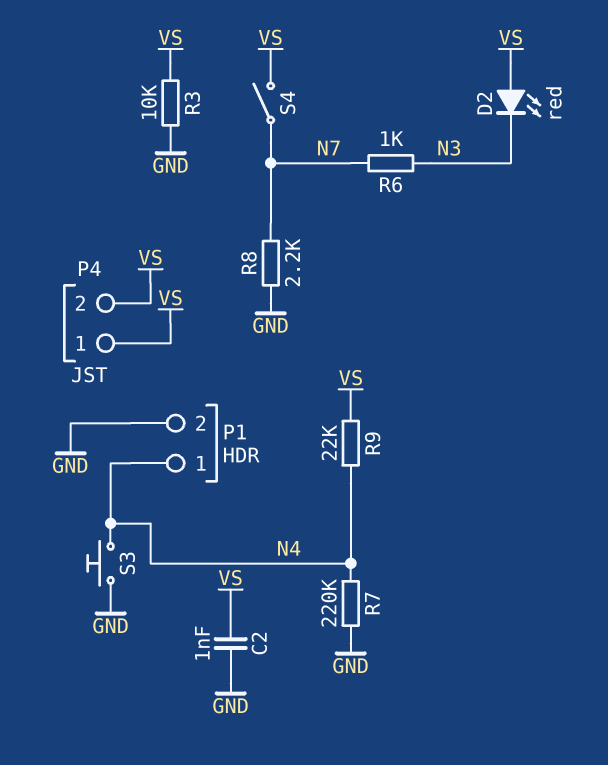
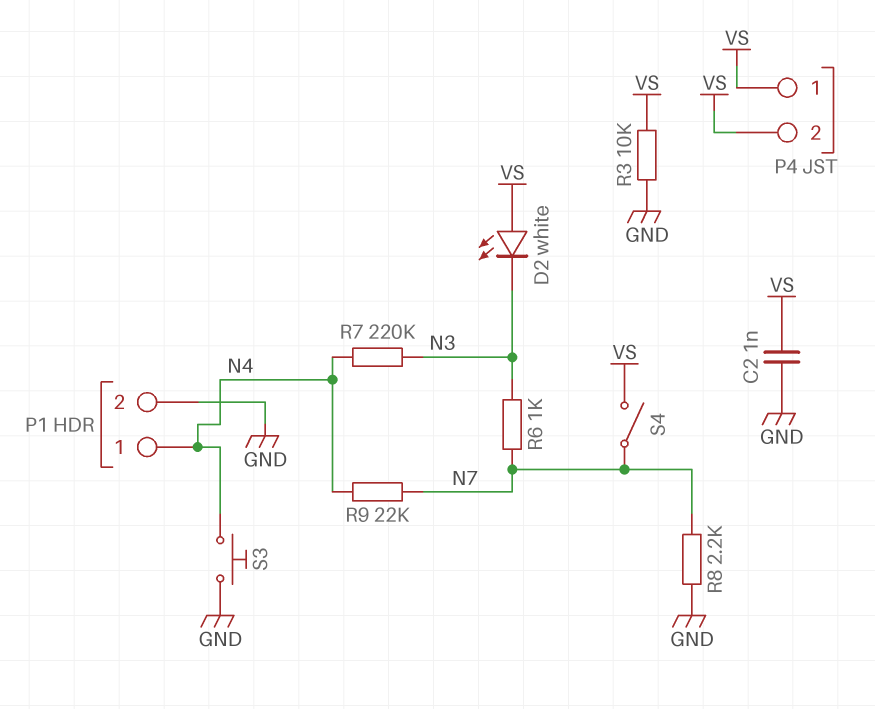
D2: LED red (A VS, K N3) -> LED white (A VS, K N3)
R7: 220k (GND, N4) -> 220k (N3, N4)
R9: 22k (N4, VS) -> 22k (N4, N7)

